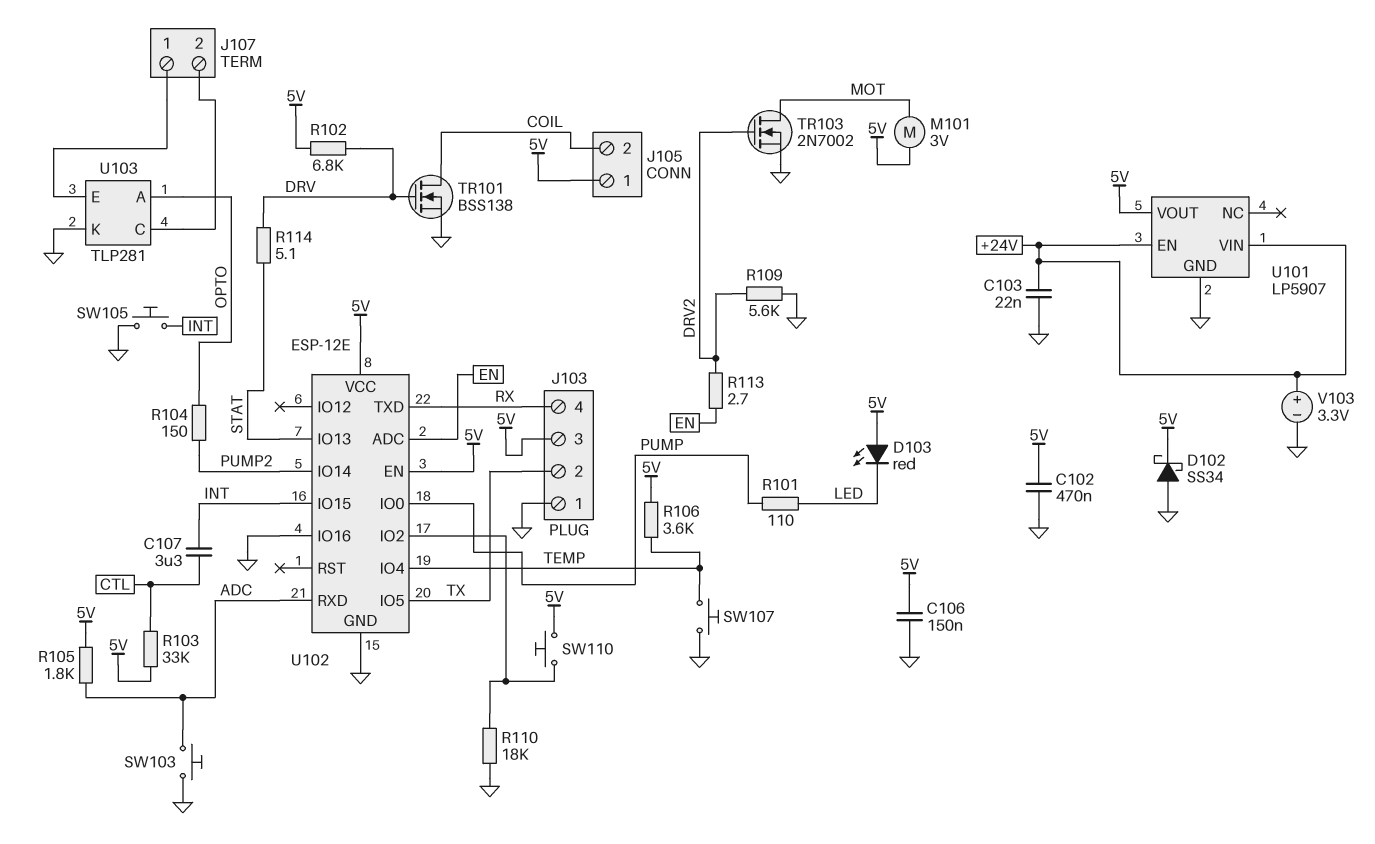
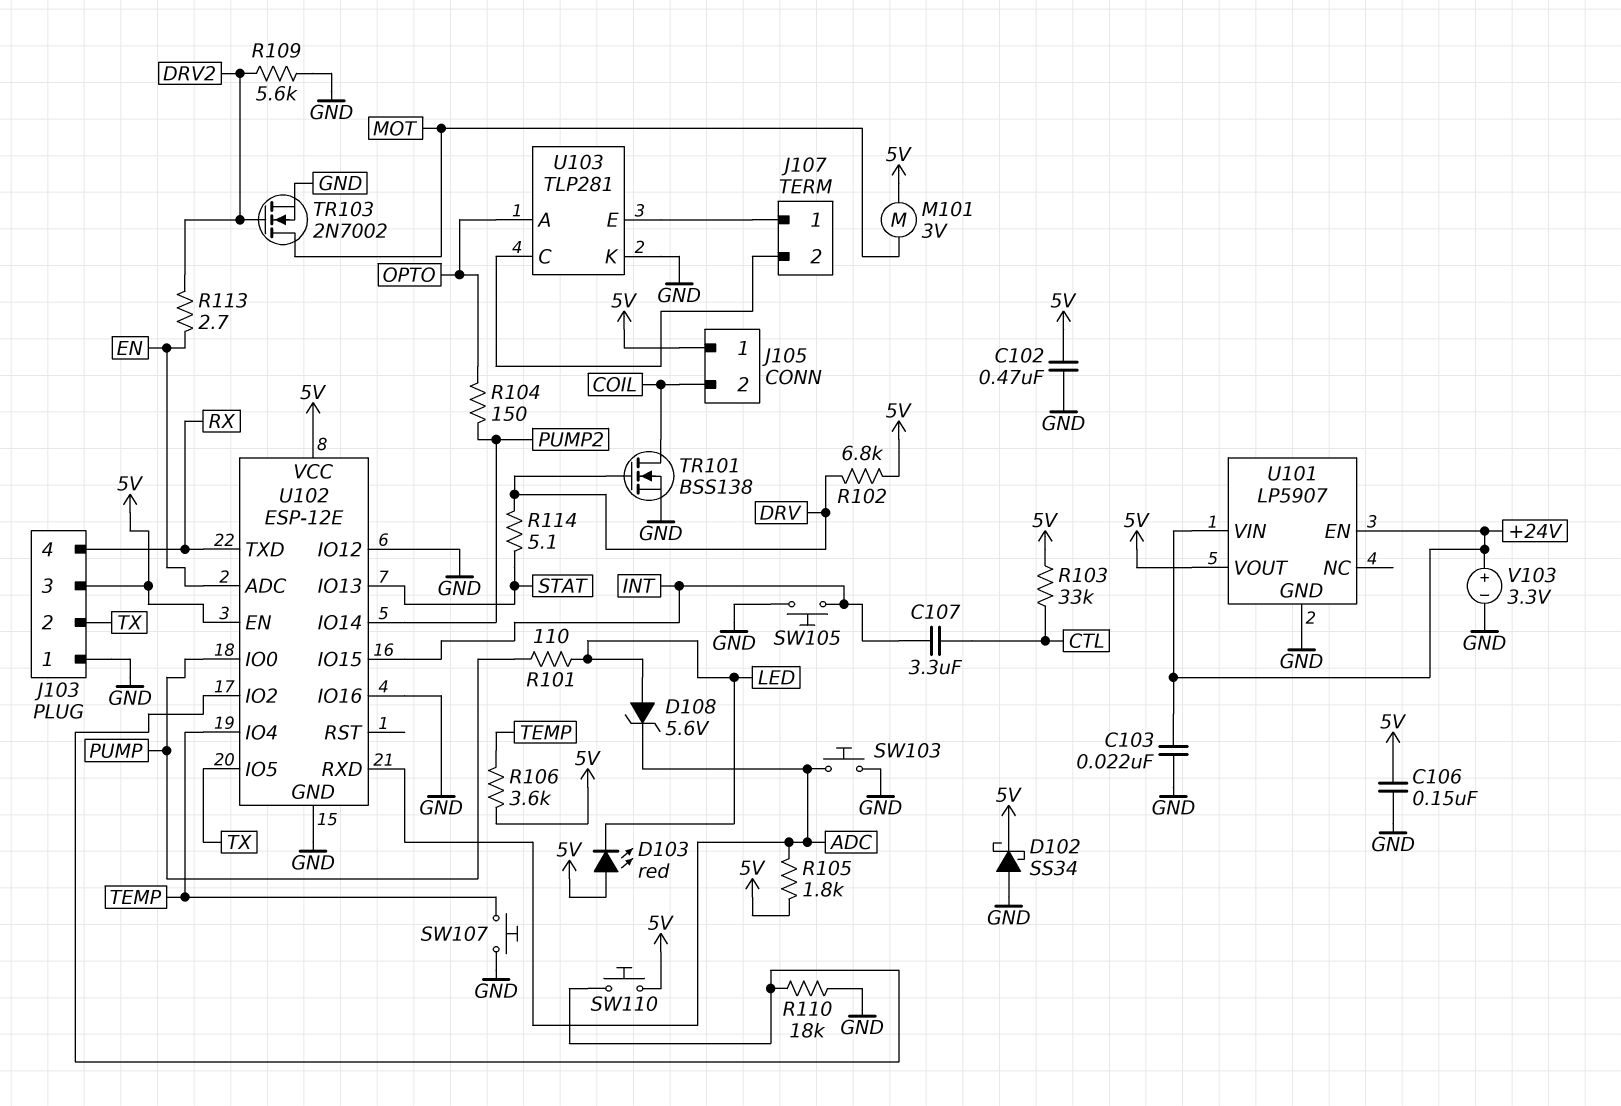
D108: none -> zener 5.6V (A LED, K ADC)
U102 pin IO12: none -> GND

